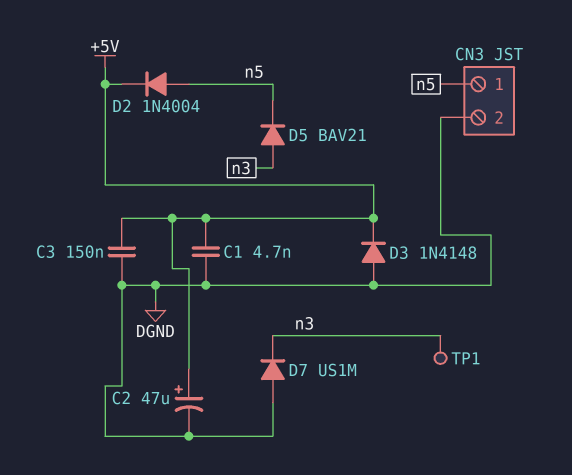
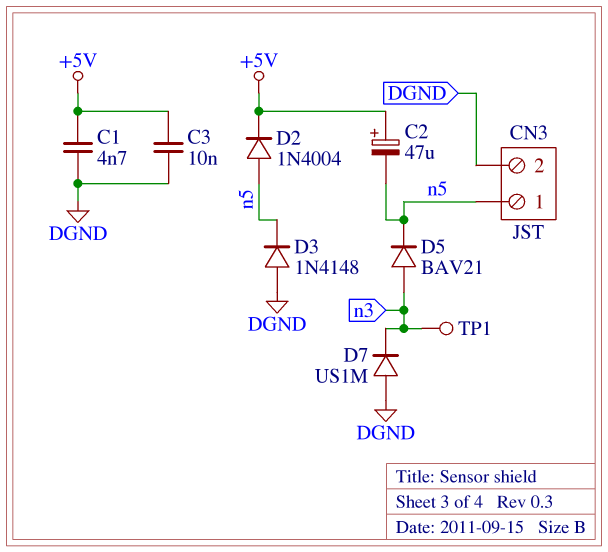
C2: 47uF (plus +5V, minus DGND) -> 47uF (plus +5V, minus n5)
C3: 150nF (+5V, DGND) -> 10nF (+5V, DGND)
D3: diode 1N4148 (A DGND, K +5V) -> diode 1N4148 (A DGND, K n5)

